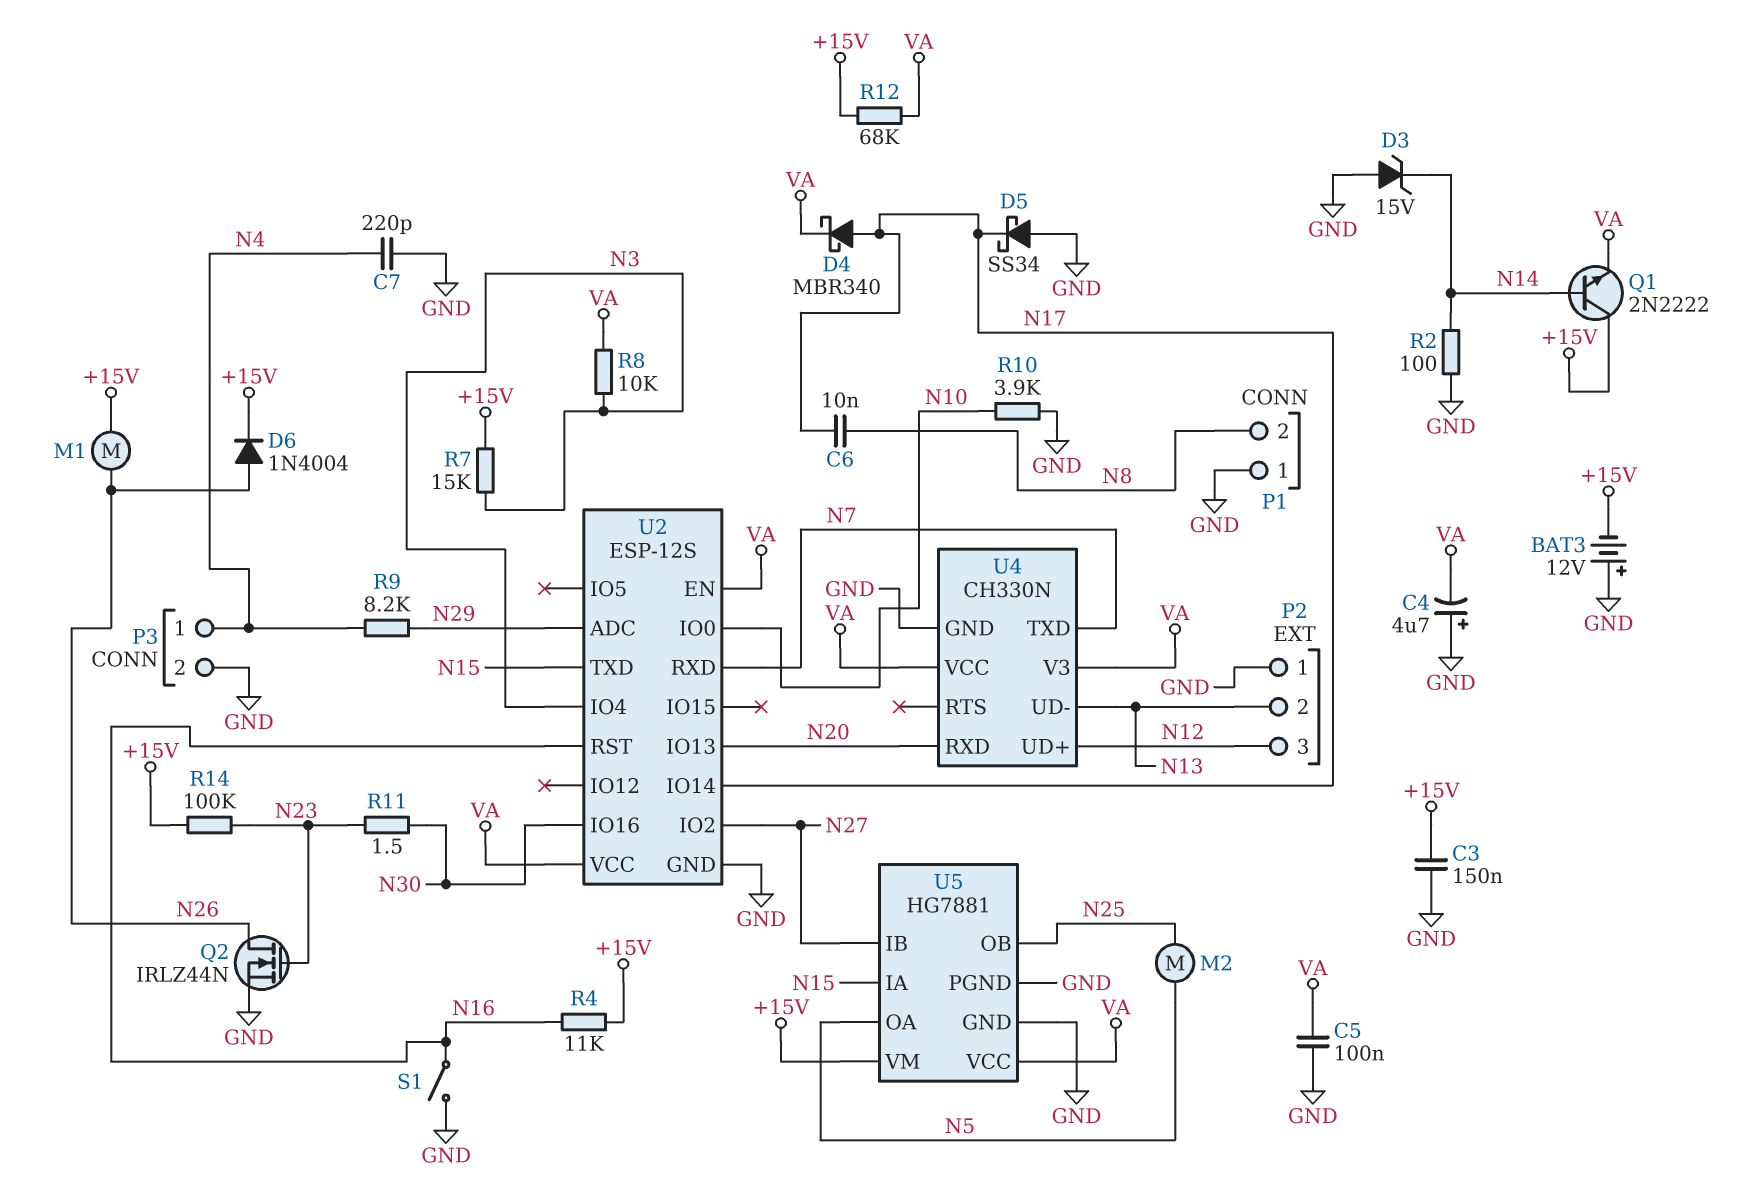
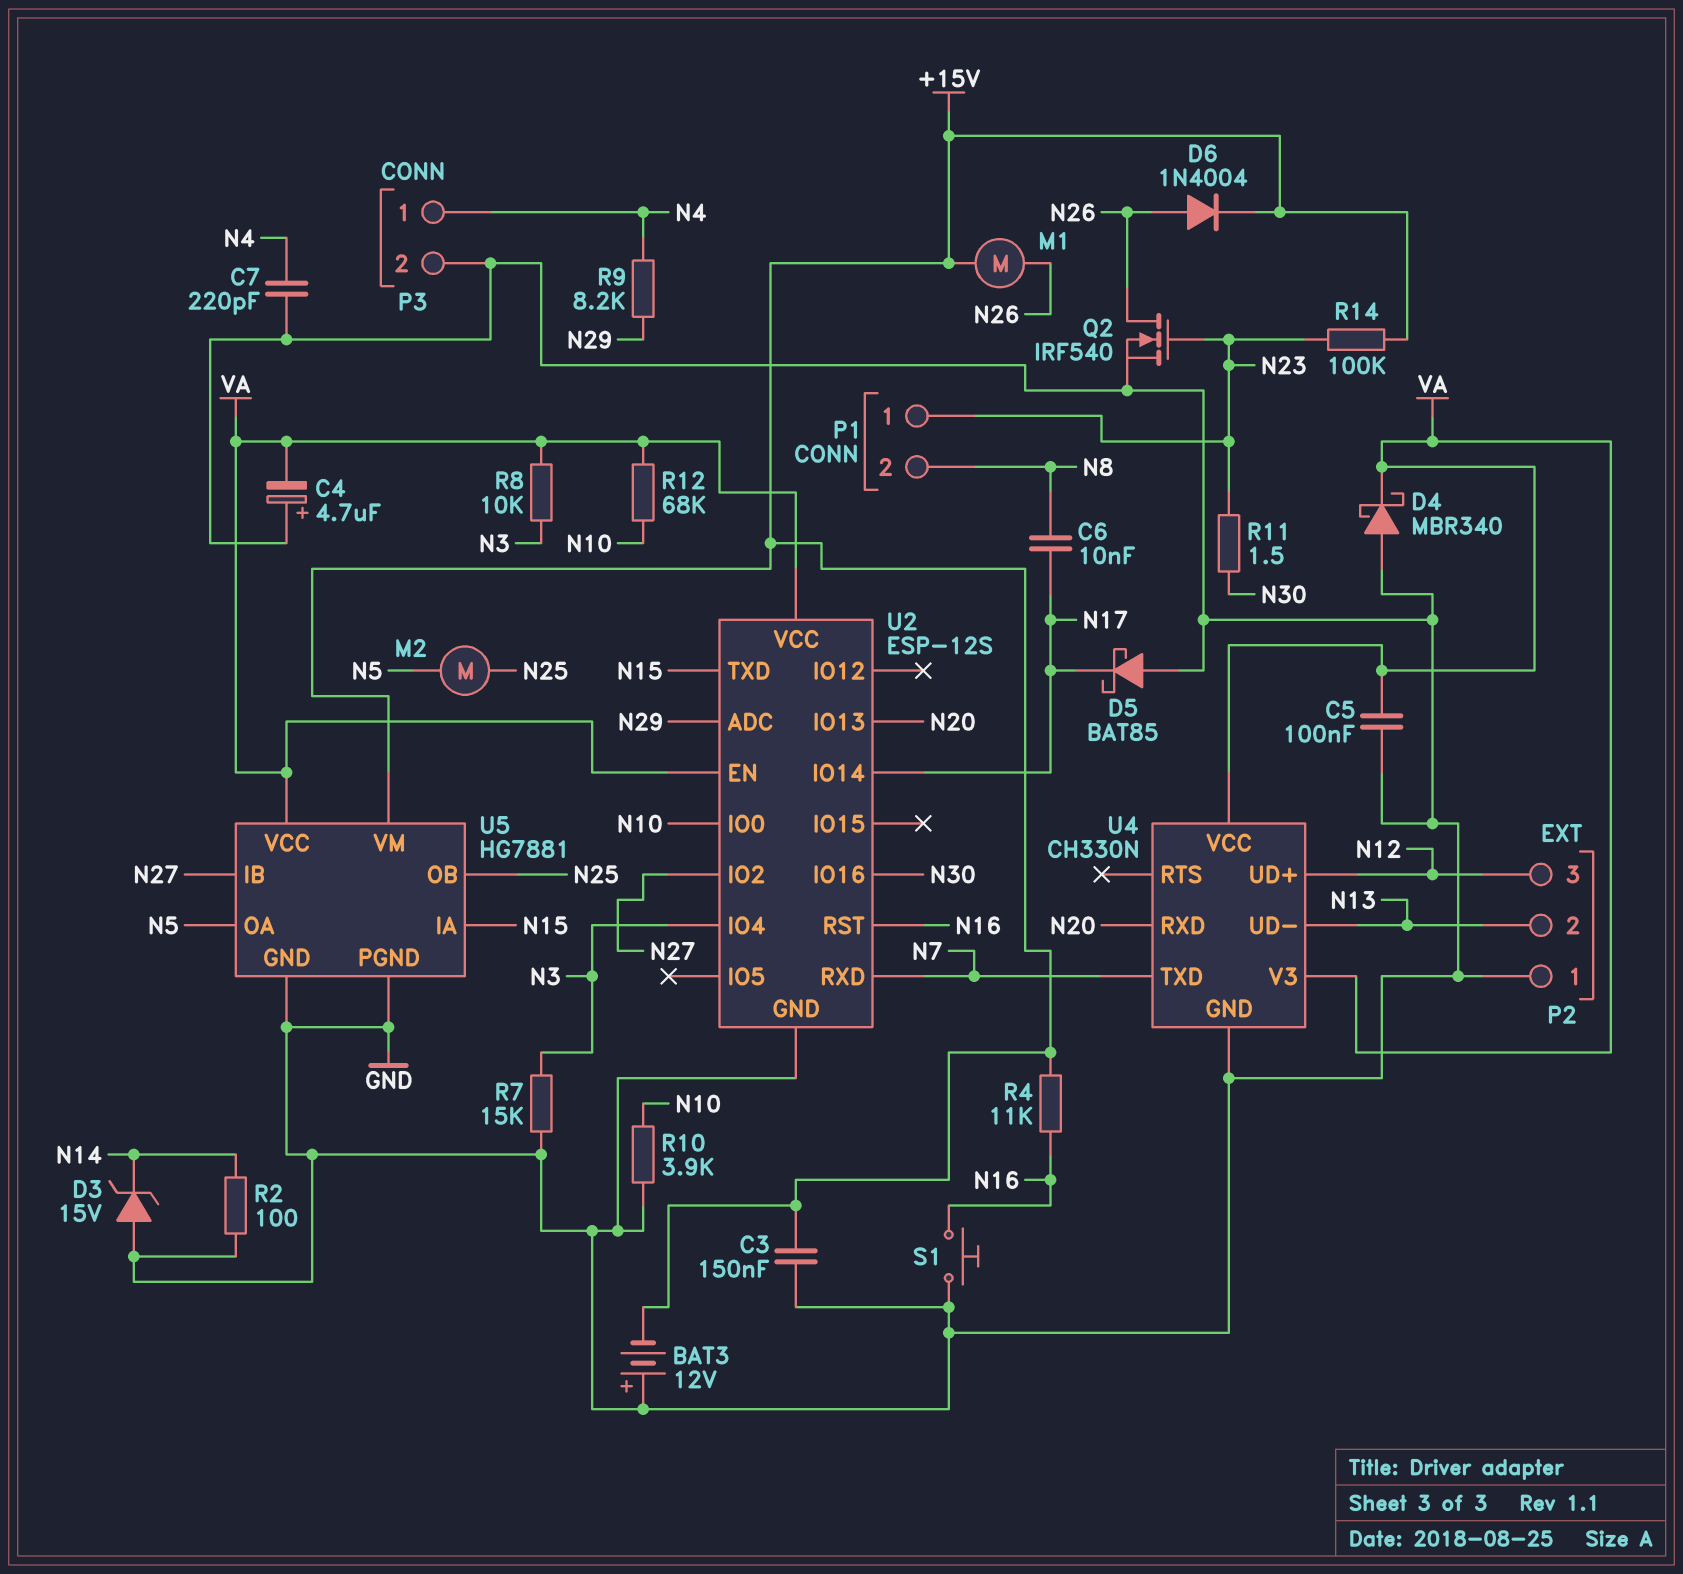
D4: schottky MBR340 (A N17, K VA) -> schottky MBR340 (A GND, K VA)
D5: schottky SS34 (A GND, K N17) -> schottky BAT85 (A GND, K N17)
P1 pin 1: GND -> N23
Q1: NPN 2N2222 (B N14, C +15V, E VA) -> none
Q2: NMOS IRLZ44N (G N23, D N26, S GND) -> NMOS IRF540 (G N23, D N26, S GND)
R7: 15k (+15V, N3) -> 15k (GND, N3)
R12: 68k (+15V, VA) -> 68k (N10, VA)
S1: switch (GND, N16) -> button (GND, N16)

